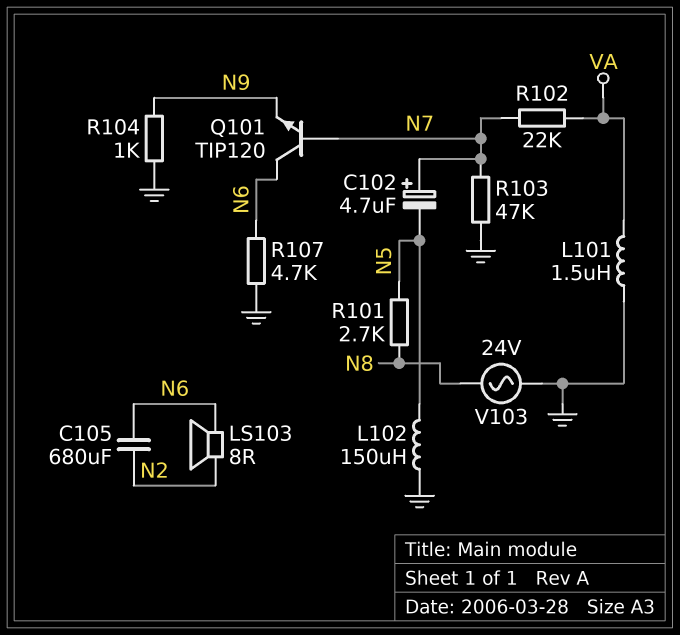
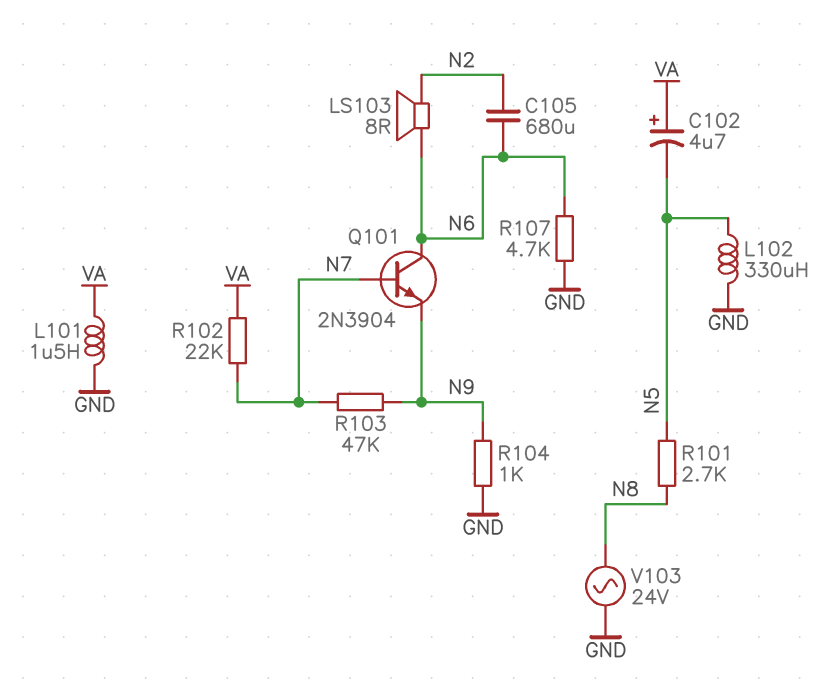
C102: 4.7uF (plus N7, minus N5) -> 4.7uF (plus VA, minus N5)
L102: 150uH (GND, N5) -> 330uH (GND, N5)
Q101: NPN TIP120 (B N7, C N6, E N9) -> NPN 2N3904 (B N7, C N6, E N9)
R103: 47k (GND, N7) -> 47k (N7, N9)

